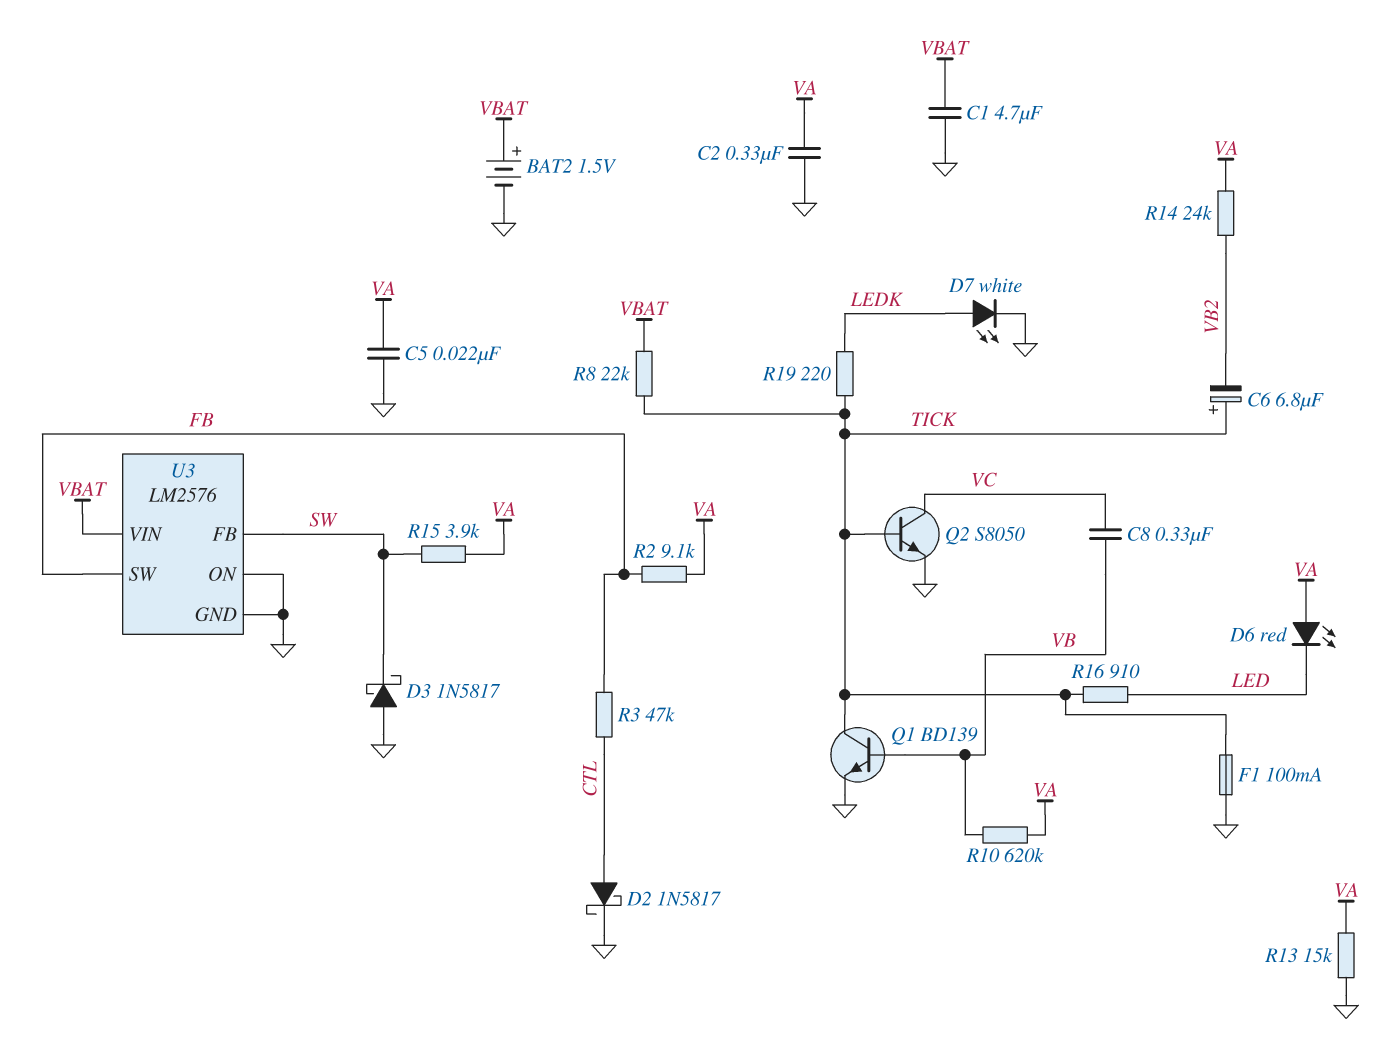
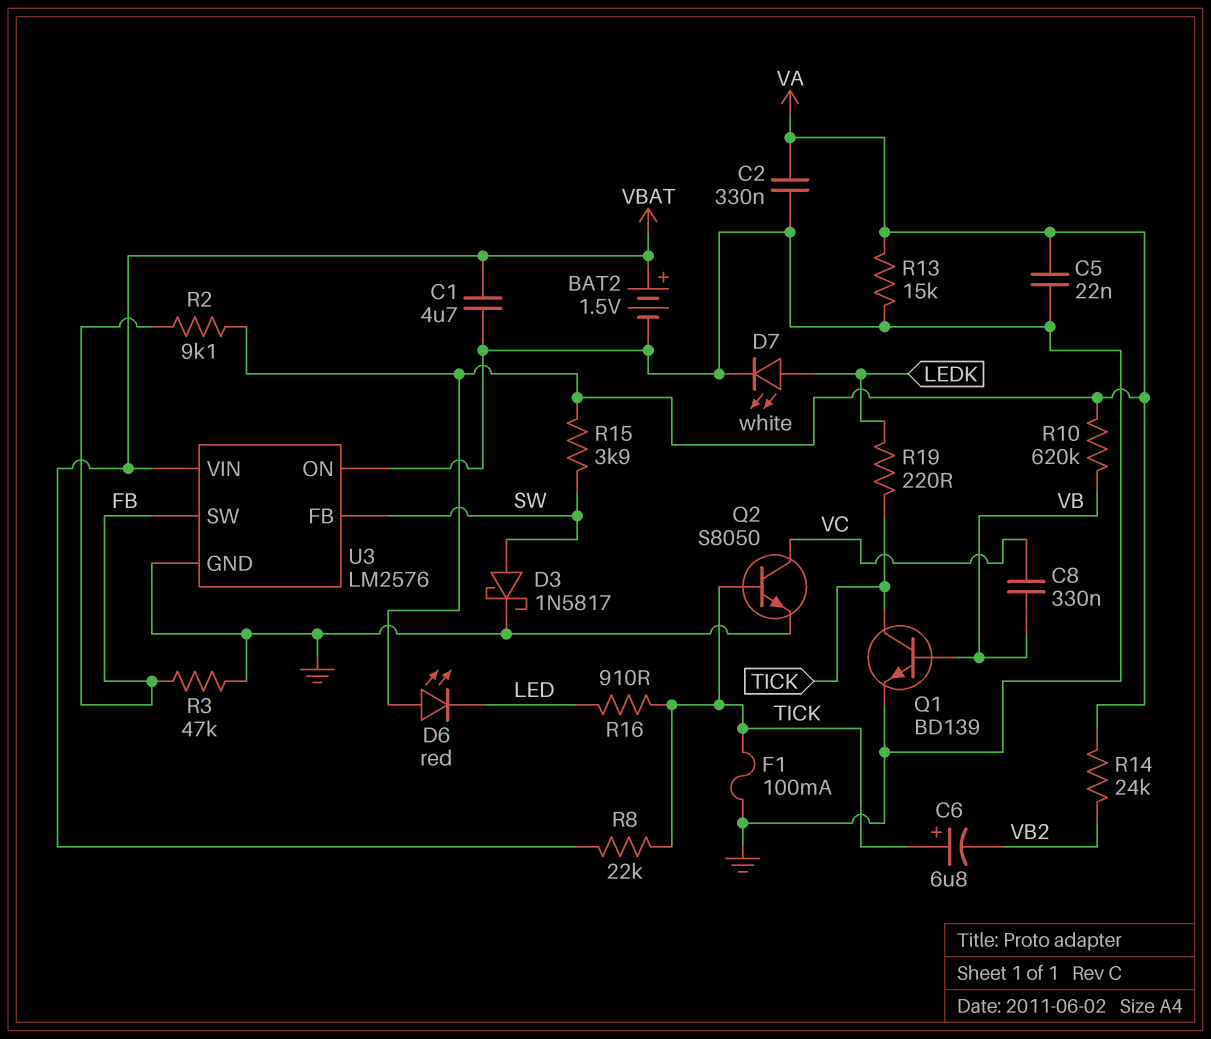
D2: schottky 1N5817 (A CTL, K GND) -> none
D3: schottky 1N5817 (A GND, K SW) -> schottky 1N5817 (A SW, K GND)
R3: 47k (CTL, FB) -> 47k (FB, GND)

